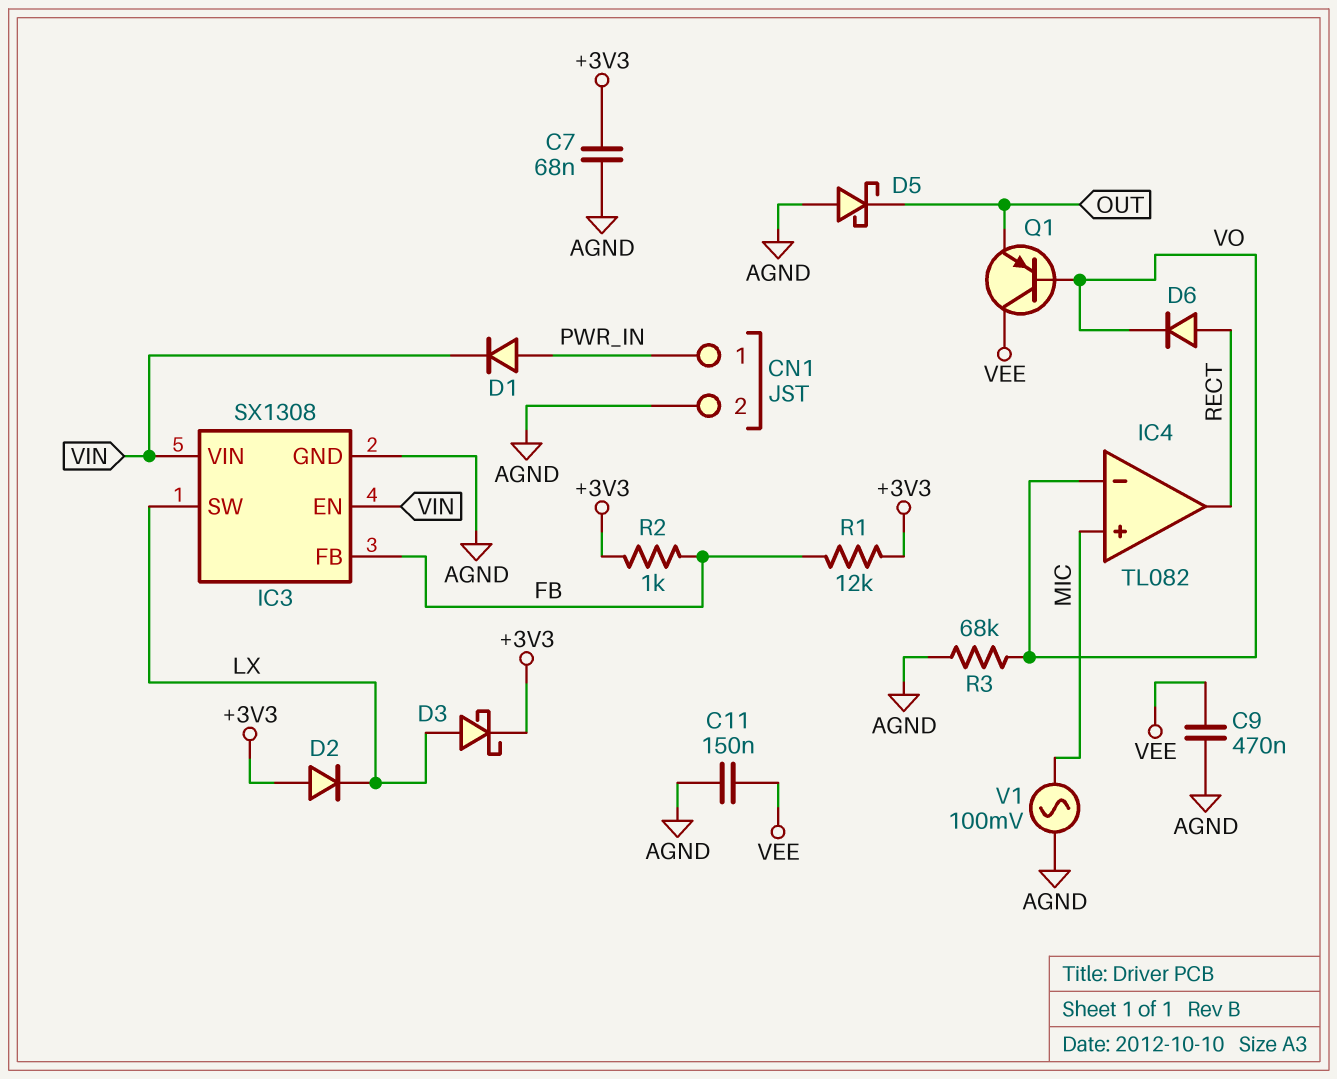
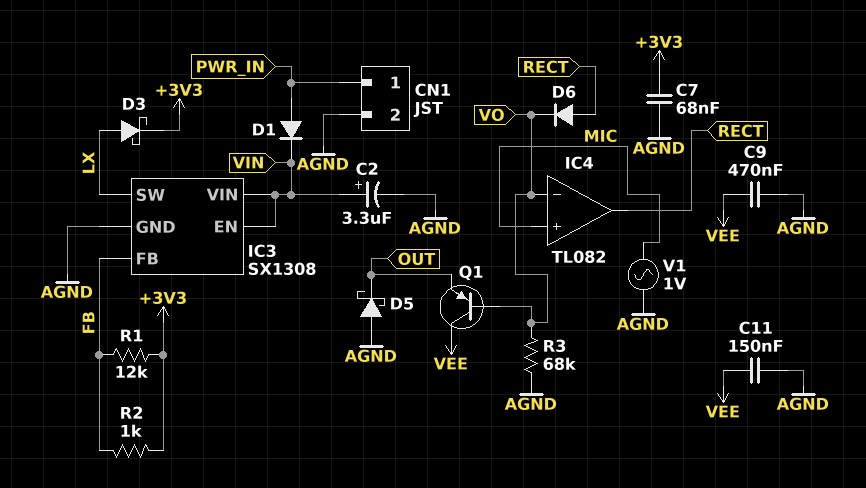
C2: none -> 3.3uF (plus VIN, minus AGND)
D2: diode (A +3V3, K LX) -> none
V1: AC 100mV (AGND, MIC) -> AC 1V (AGND, MIC)

